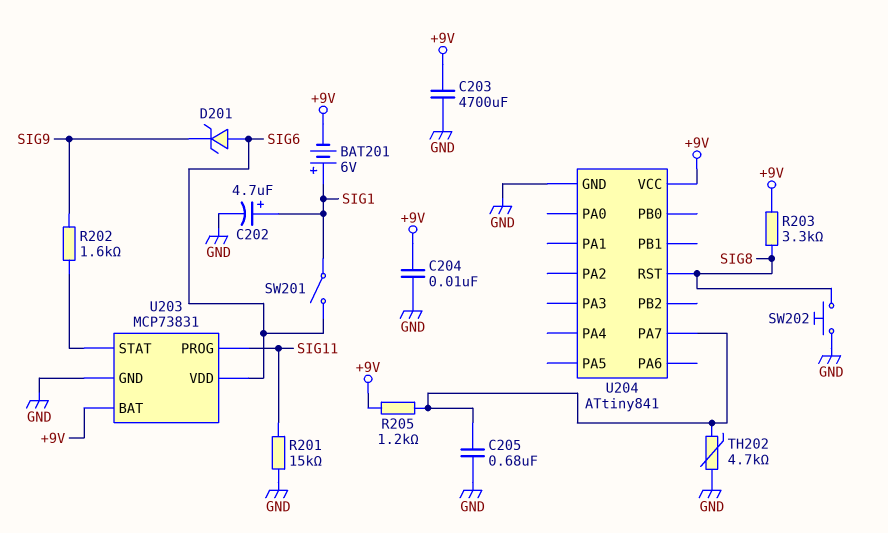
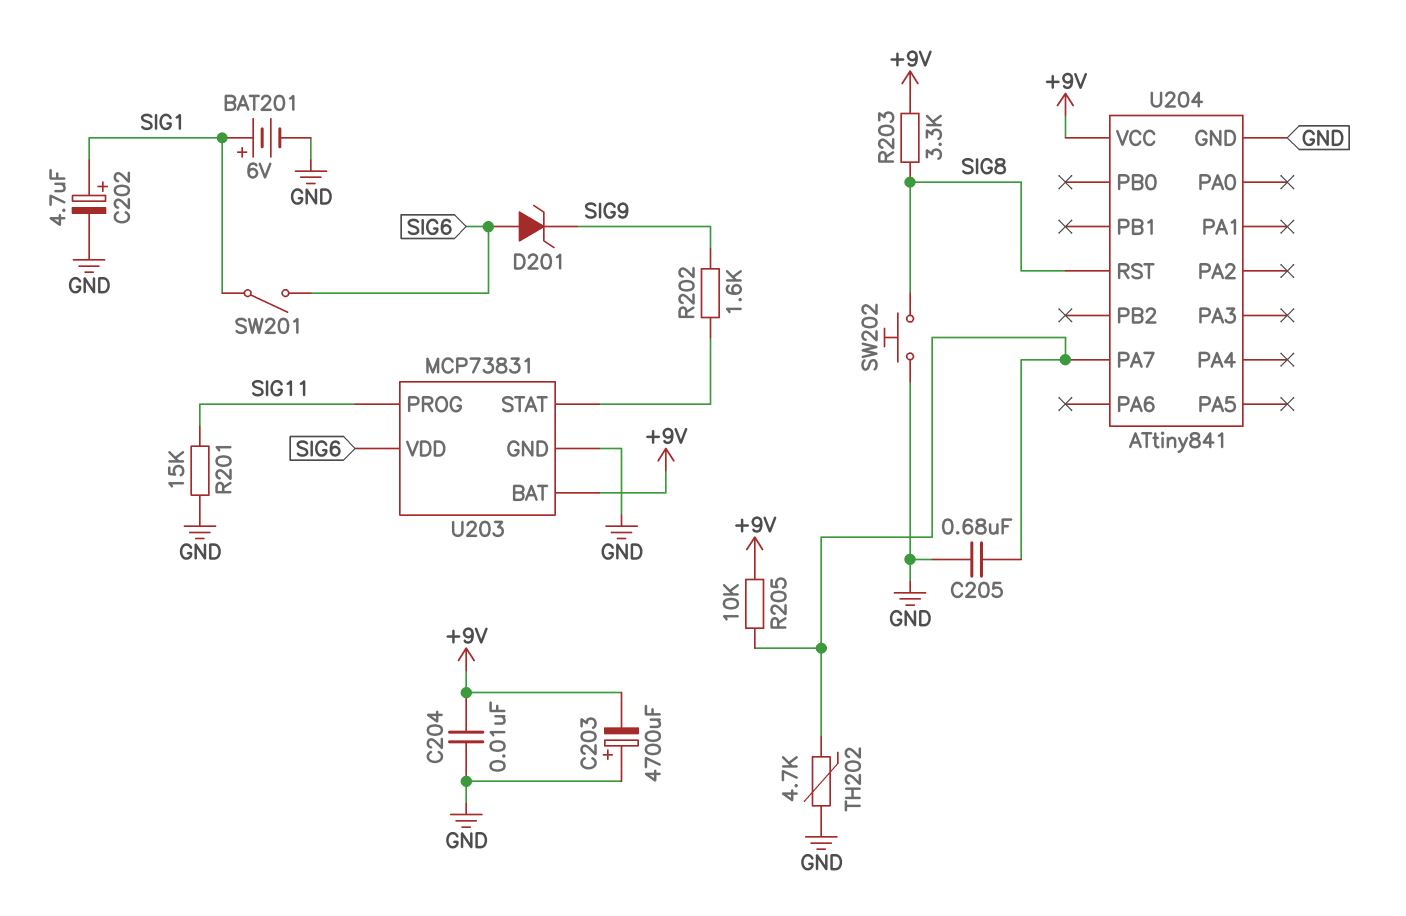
BAT201: 6V (plus SIG1, minus +9V) -> 6V (plus SIG1, minus GND)
C203: 4700uF (+9V, GND) -> 4700uF (plus GND, minus +9V)
R205: 1.2k (+9V, U204/PA7) -> 10k (+9V, U204/PA7)

